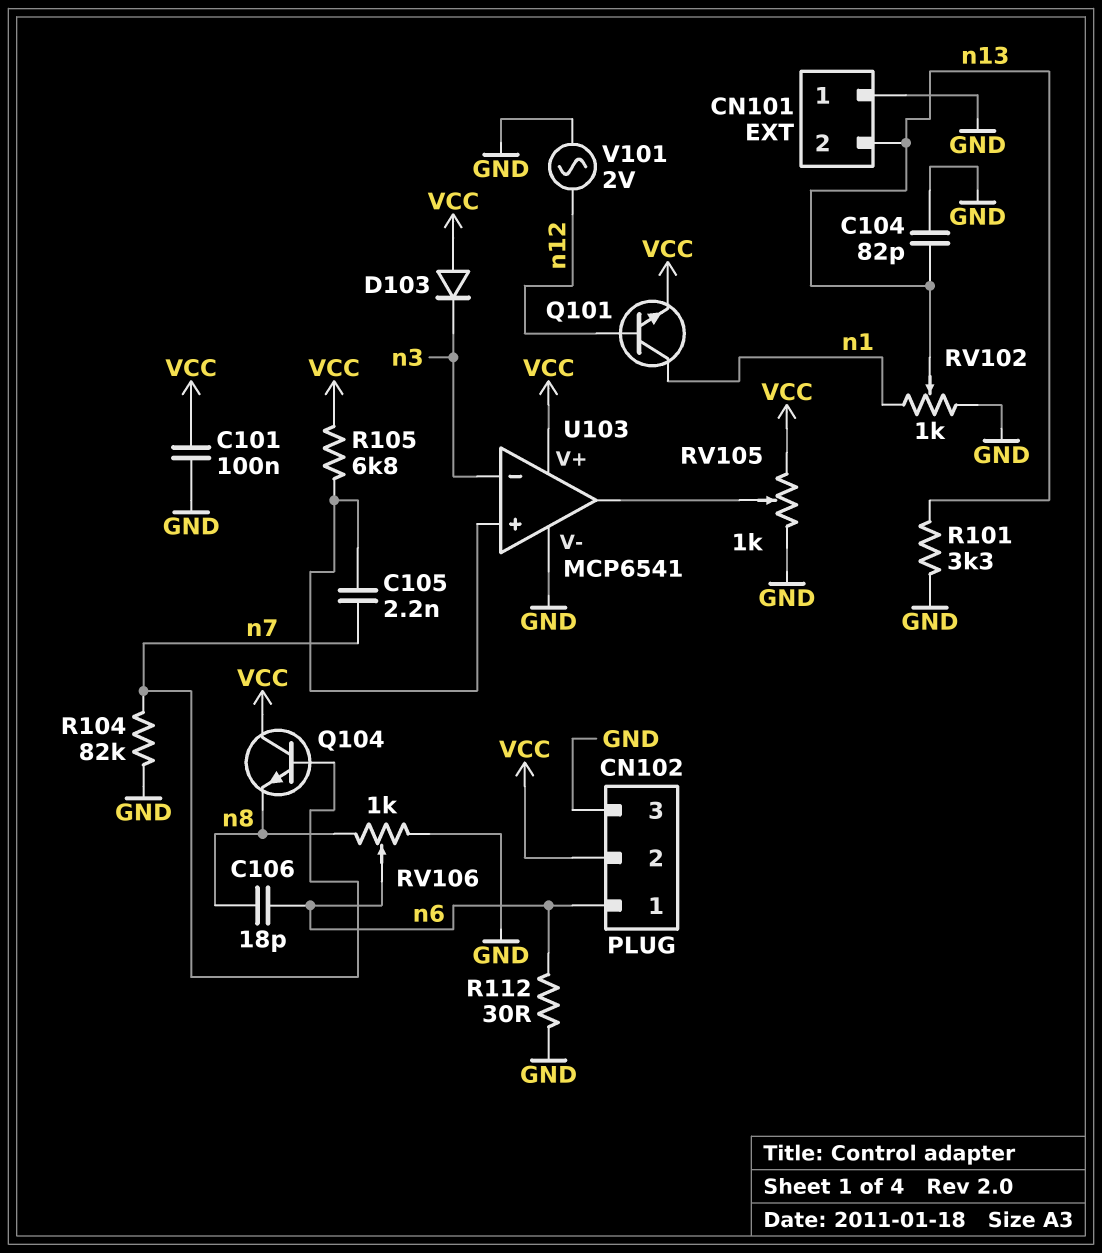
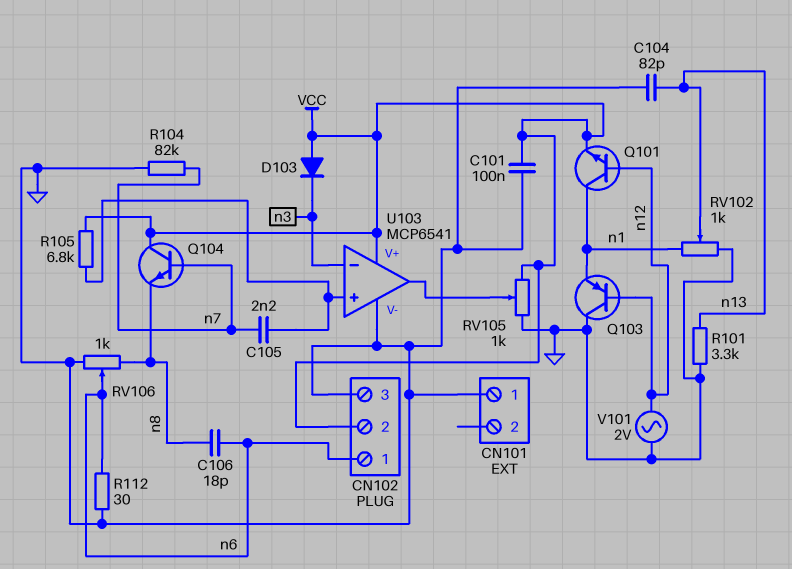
CN101 pin 2: n13 -> none
Q103: none -> PNP (B n12, C GND, E n1)

